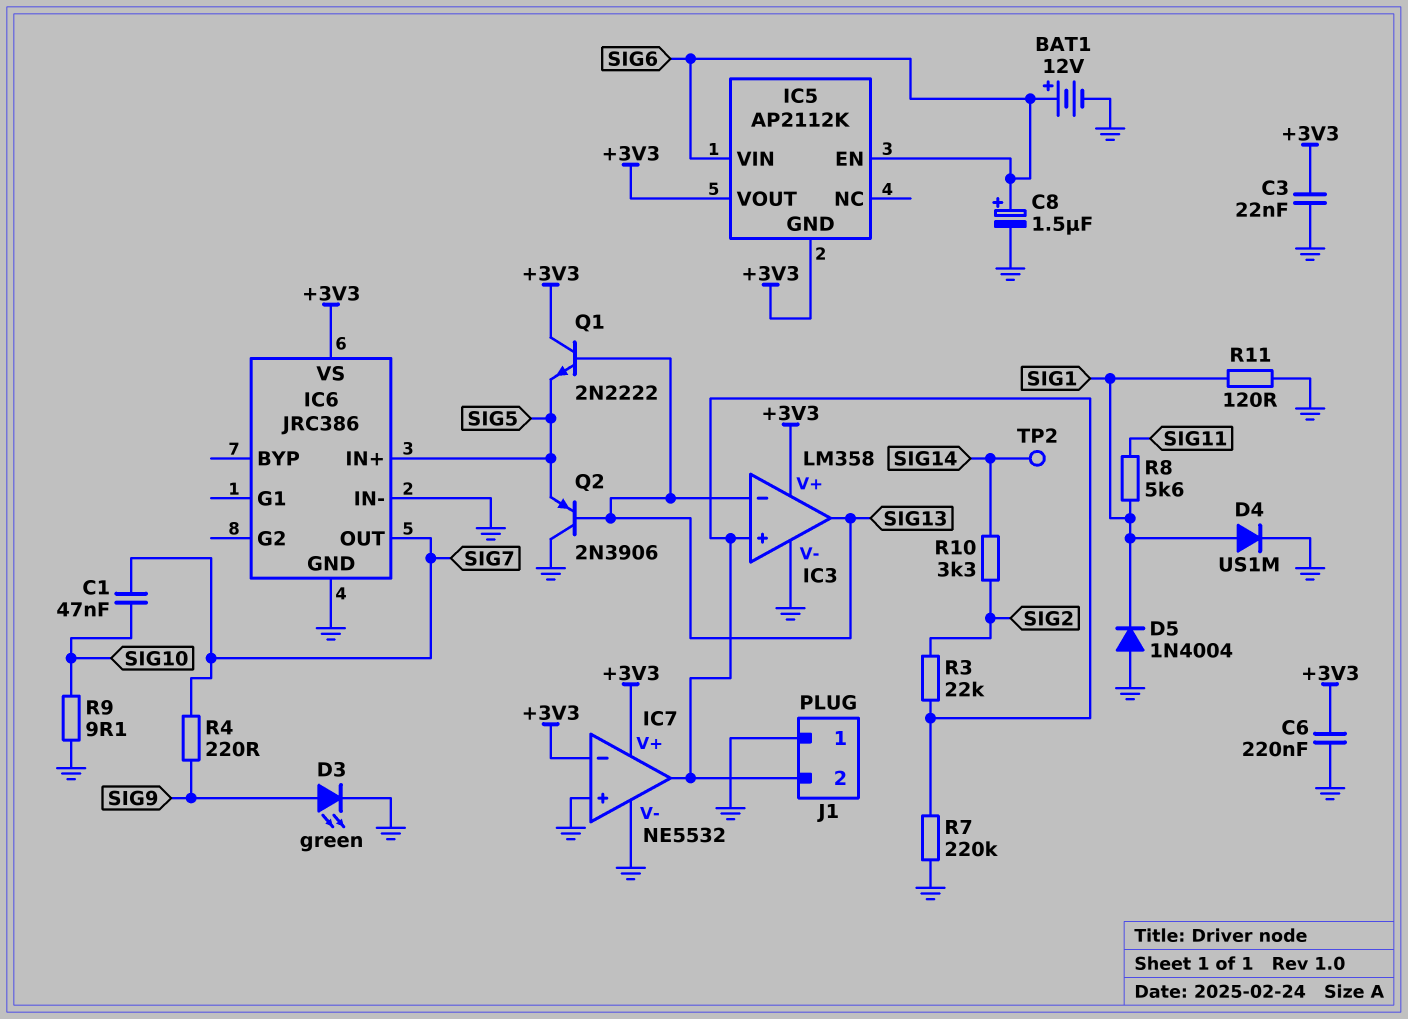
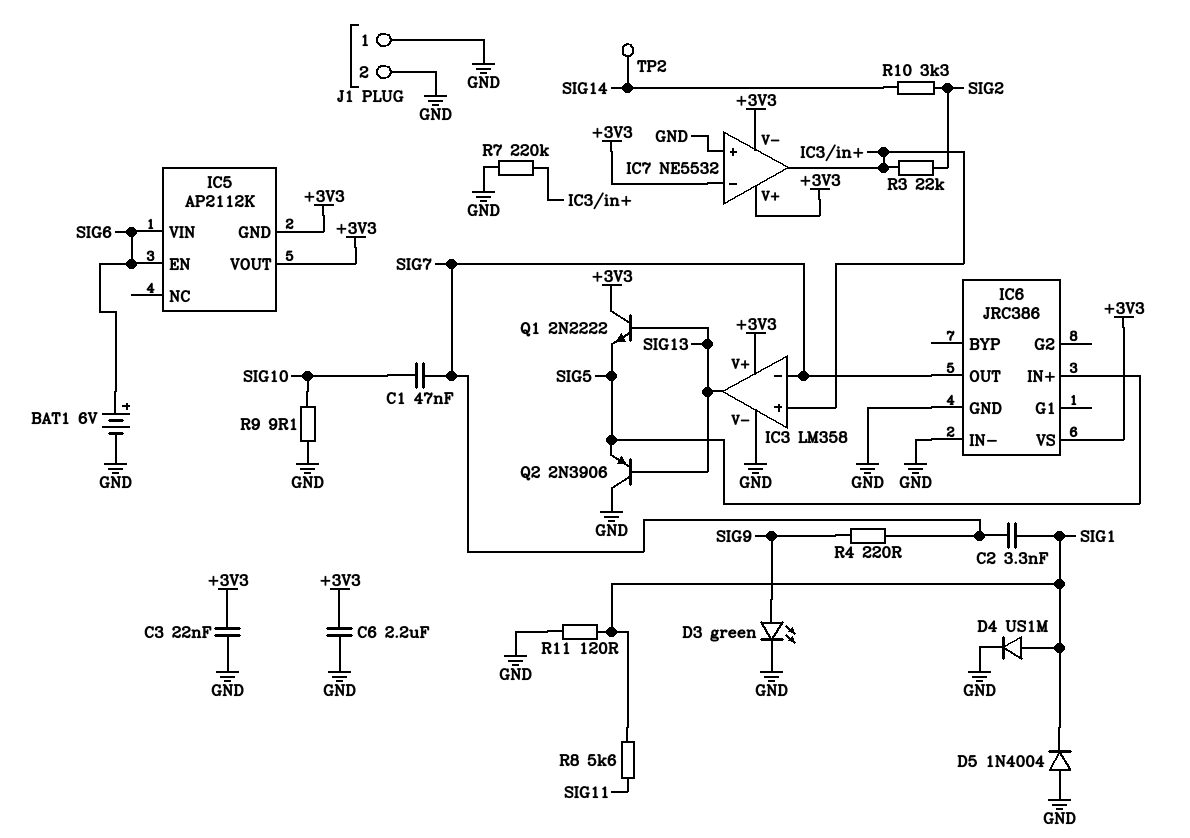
BAT1: 12V (plus SIG6, minus GND) -> 6V (plus SIG6, minus GND)
C2: none -> 3.3nF (SIG1, SIG7)
C6: 220nF (+3V3, GND) -> 2.2uF (+3V3, GND)
C8: 1.5uF (plus SIG6, minus GND) -> none
IC3 pin in-: SIG13 -> SIG7
IC7 pin V-: GND -> +3V3
J1 pin 2: IC3/in+ -> GND

